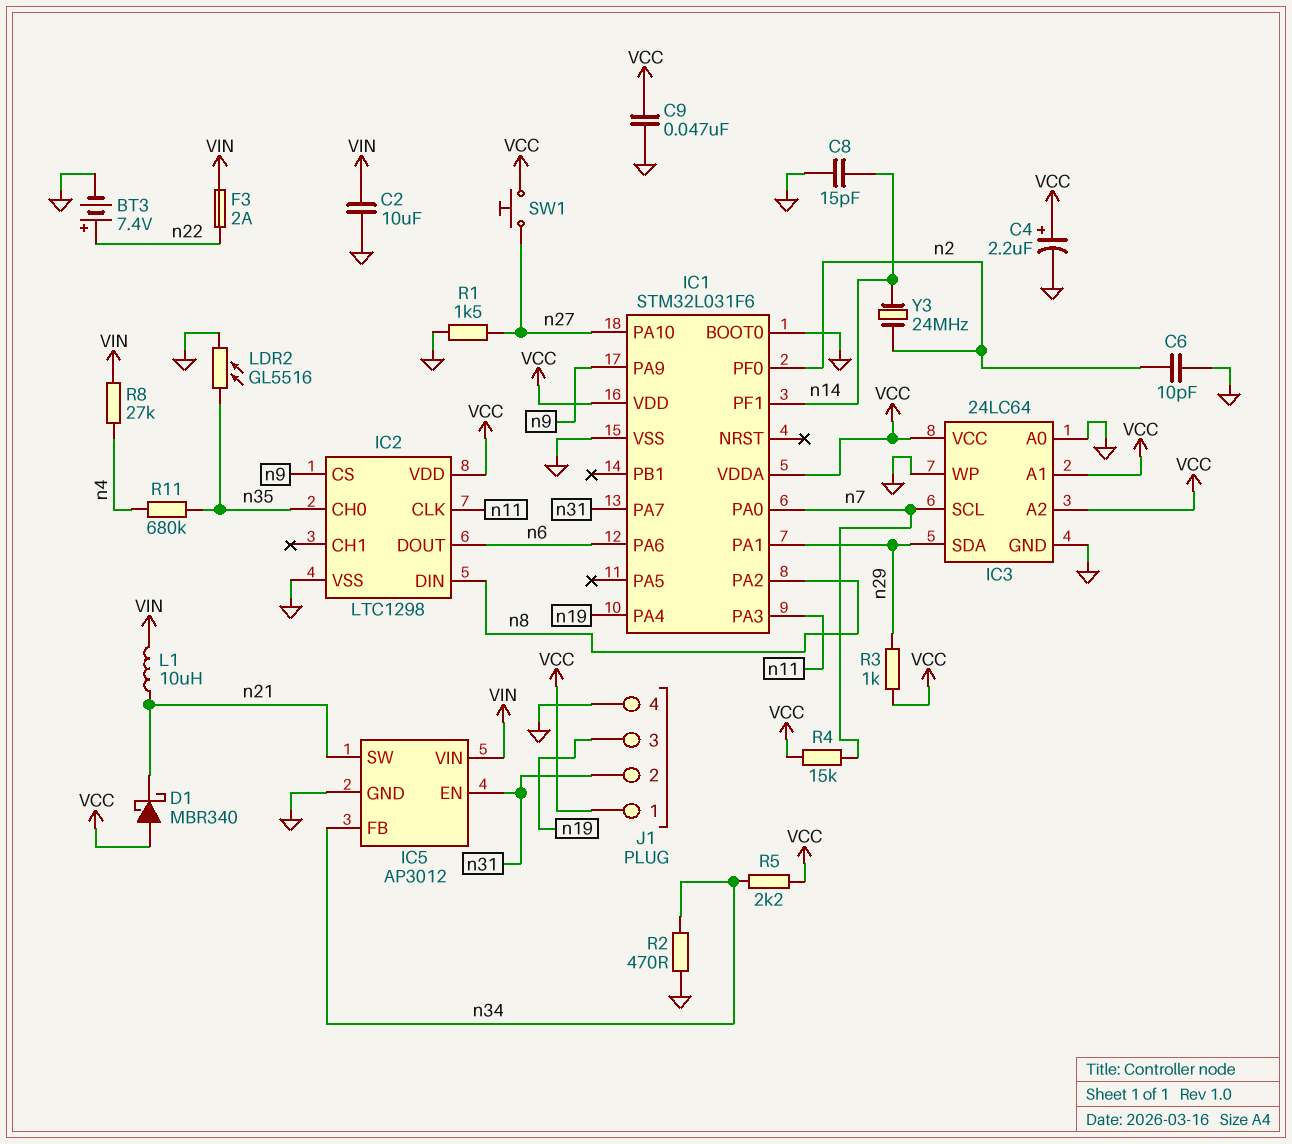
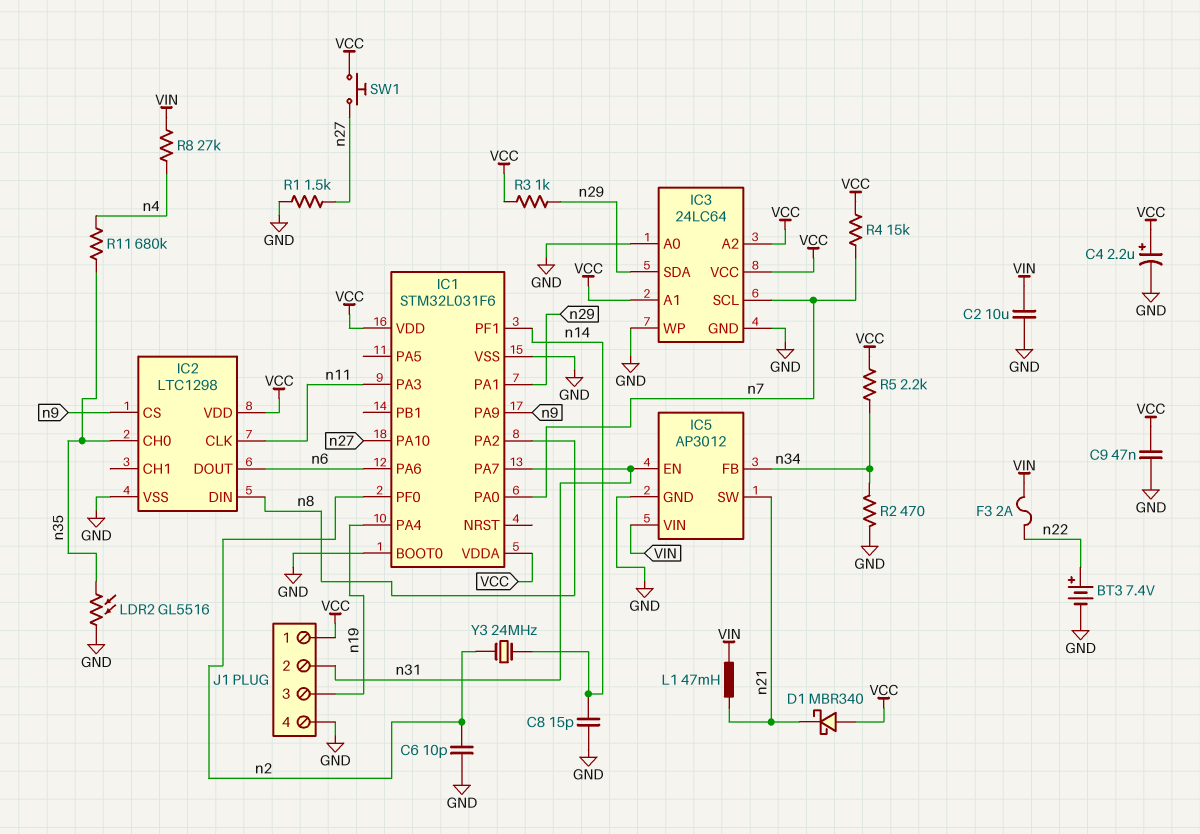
L1: 10uH (VIN, n21) -> 47mH (VIN, n21)

